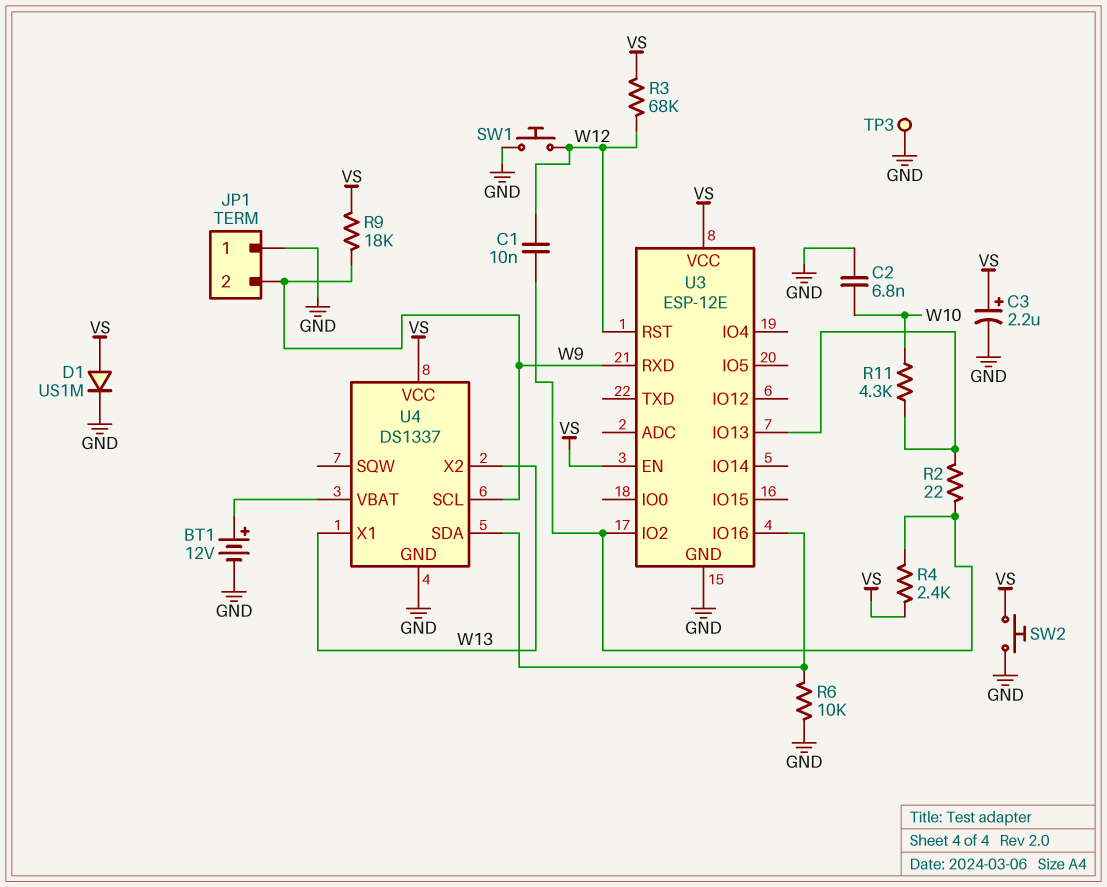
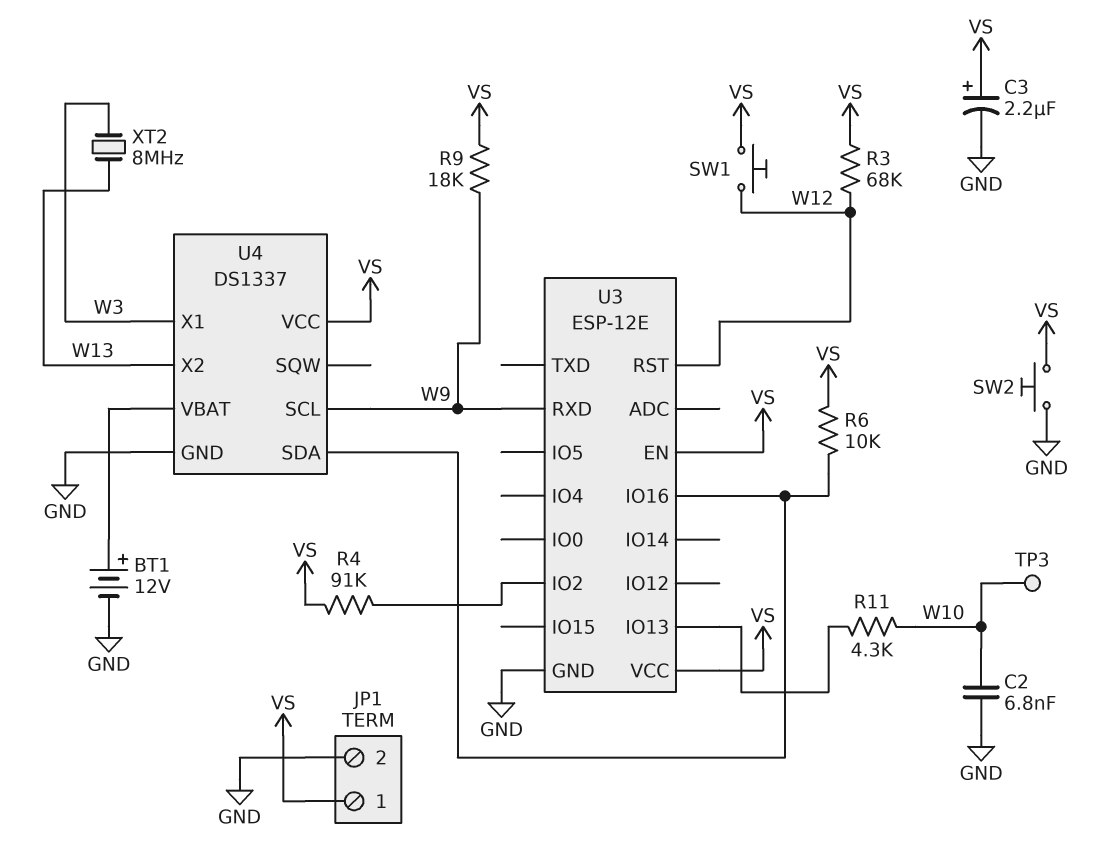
C1: 10nF (U3/IO2, W12) -> none
D1: diode US1M (A VS, K GND) -> none
JP1 pin 1: GND -> VS
JP1 pin 2: W9 -> GND
R2: 22 (U3/IO2, U3/IO13) -> none
R4: 2.4k (U3/IO2, VS) -> 91k (U3/IO2, VS)
R6: 10k (GND, U3/IO16) -> 10k (U3/IO16, VS)
SW1: button (GND, W12) -> button (VS, W12)
TP3: test point (GND) -> test point (W10)
U4 pin X1: W13 -> W3
XT2: none -> 8MHz (W3, W13)

